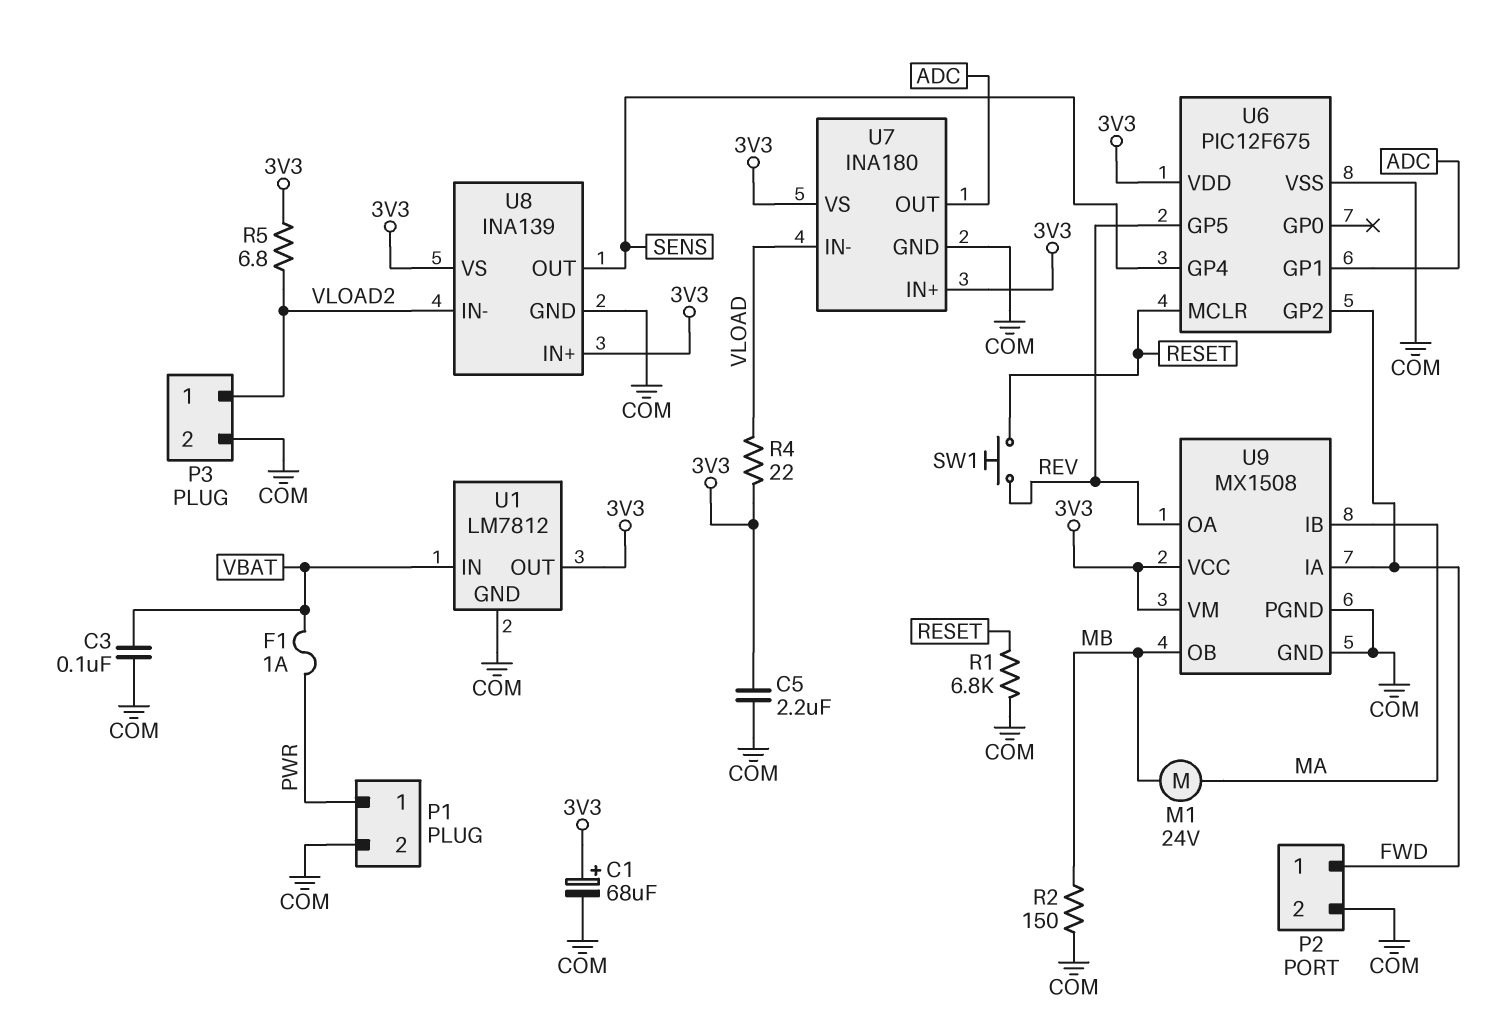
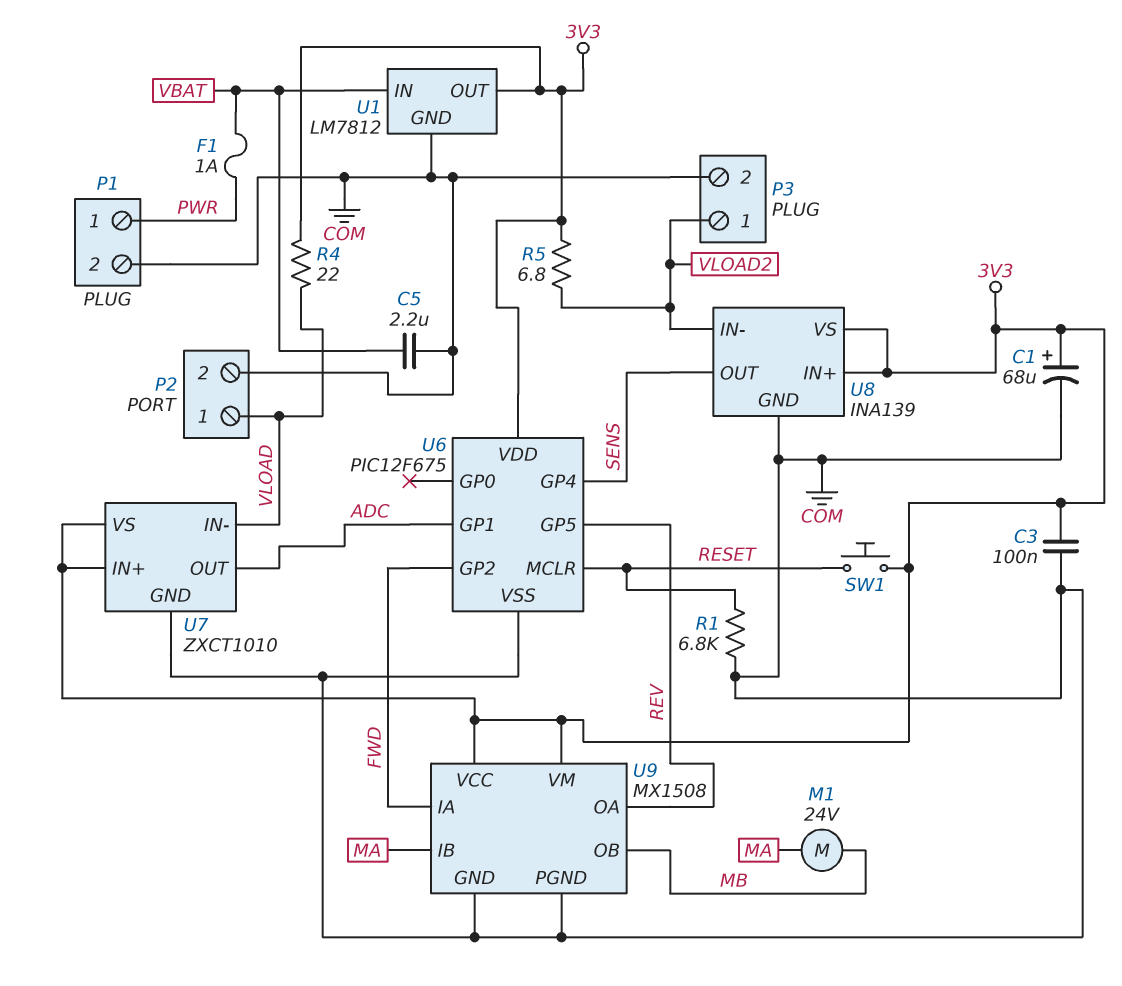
C3: 100nF (COM, VBAT) -> 100nF (3V3, COM)
C5: 2.2uF (3V3, COM) -> 2.2uF (COM, VBAT)
P2 pin 1: FWD -> VLOAD
R2: 150 (COM, MB) -> none
SW1: button (RESET, REV) -> button (3V3, RESET)
U7: INA180 -> ZXCT1010

